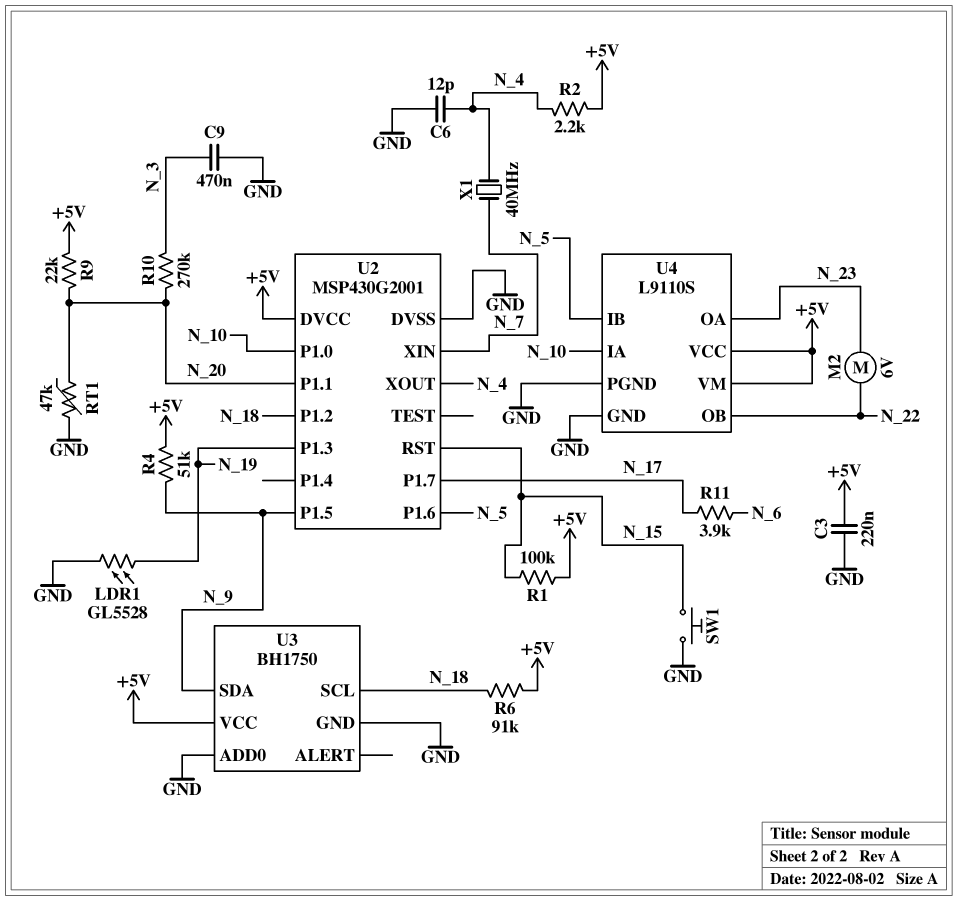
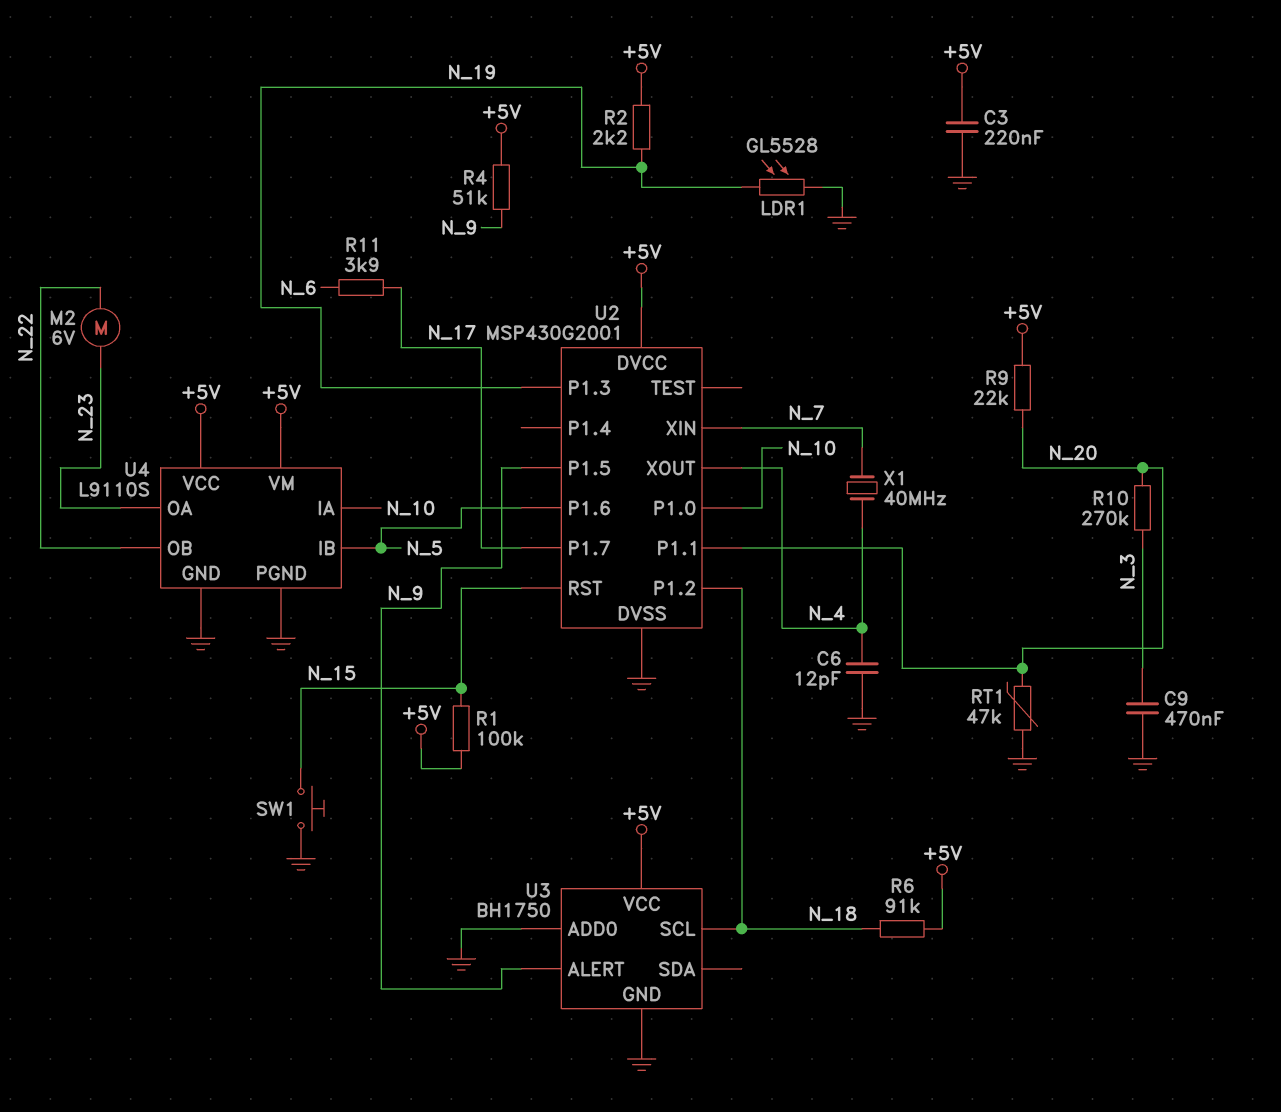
R2: 2.2k (+5V, N_4) -> 2.2k (+5V, N_19)
U3 pin ALERT: none -> N_9
U3 pin SDA: N_9 -> none

